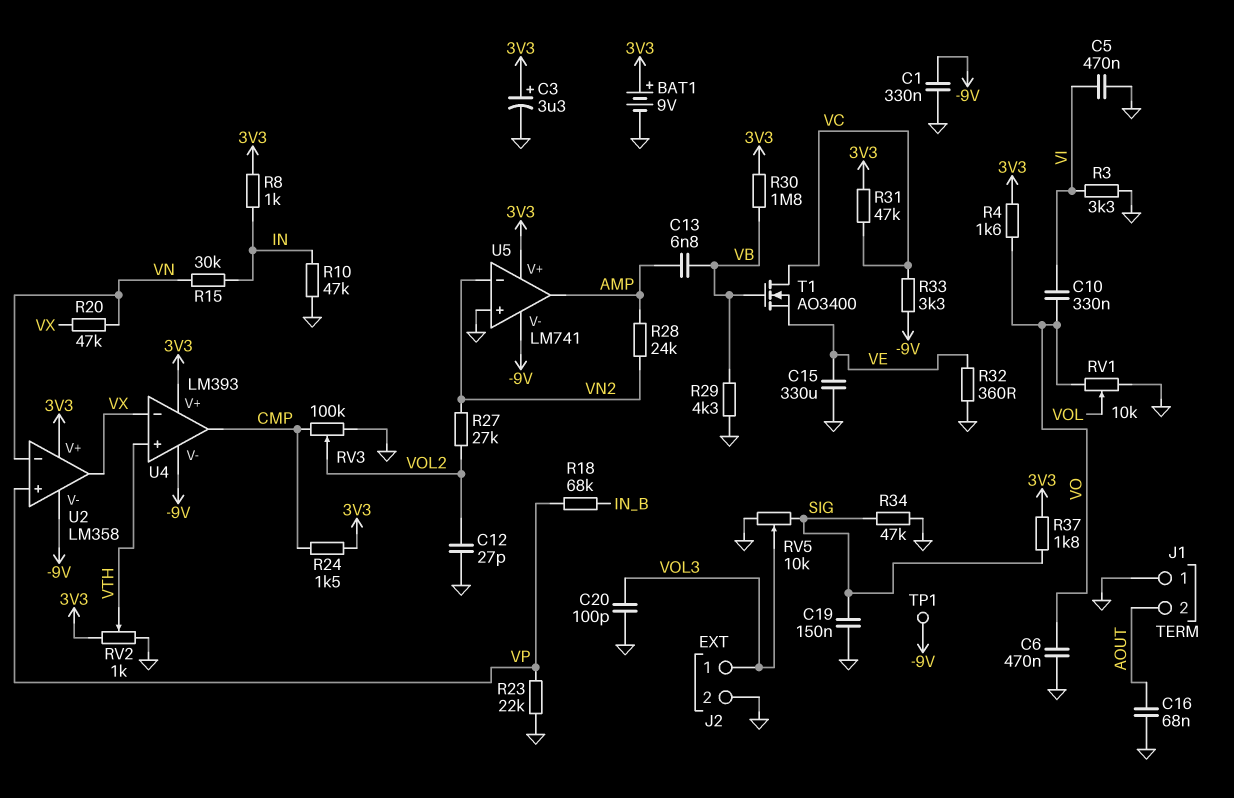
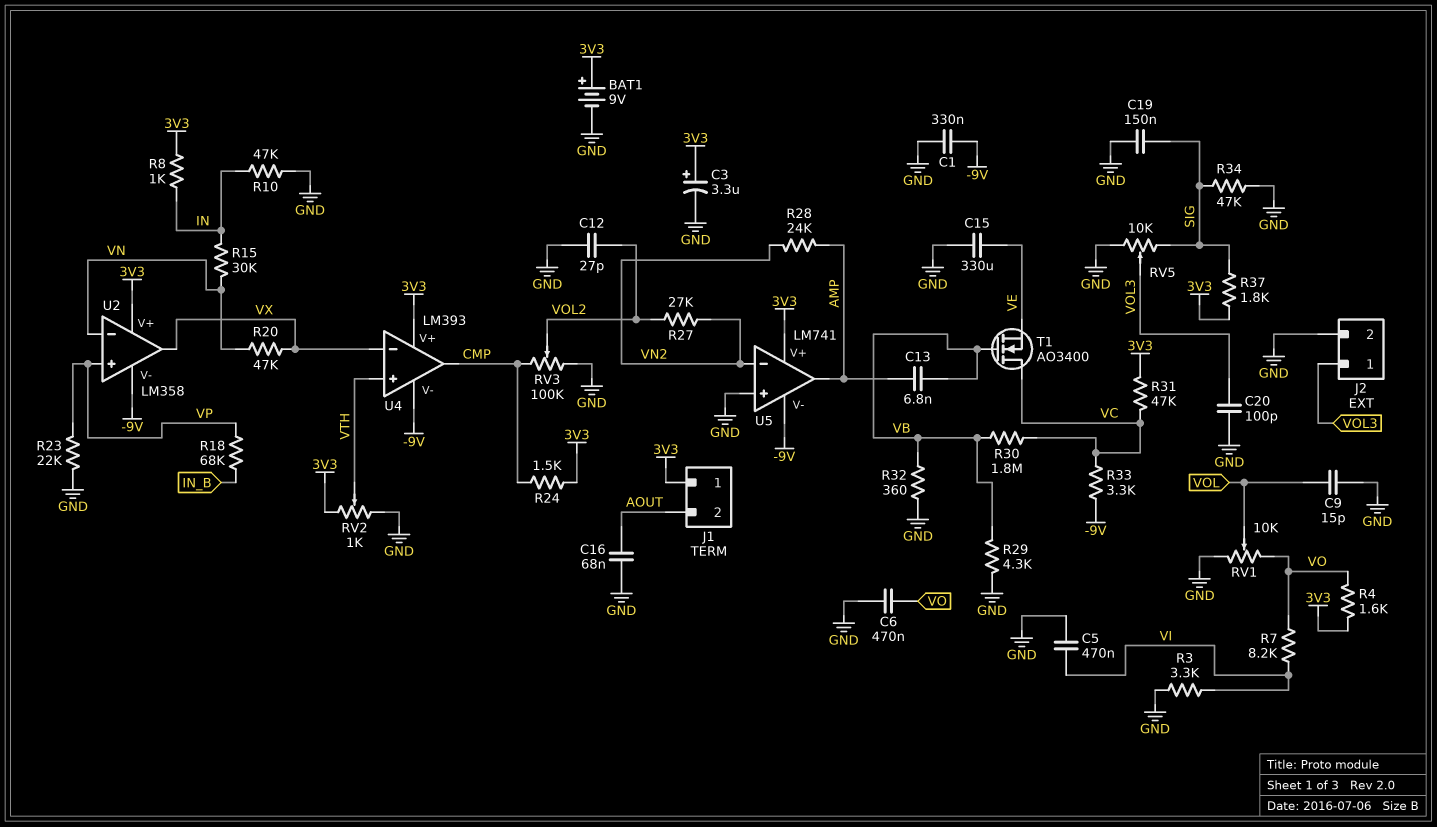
C9: none -> 15pF (GND, VOL)
C10: 330nF (VI, VO) -> none
J1 pin 1: GND -> 3V3
R7: none -> 8.2k (VI, VO)
R30: 1.8M (3V3, VB) -> 1.8M (VB, VC)
R32: 360 (GND, VE) -> 360 (GND, VB)
TP1: test point (-9V) -> none

